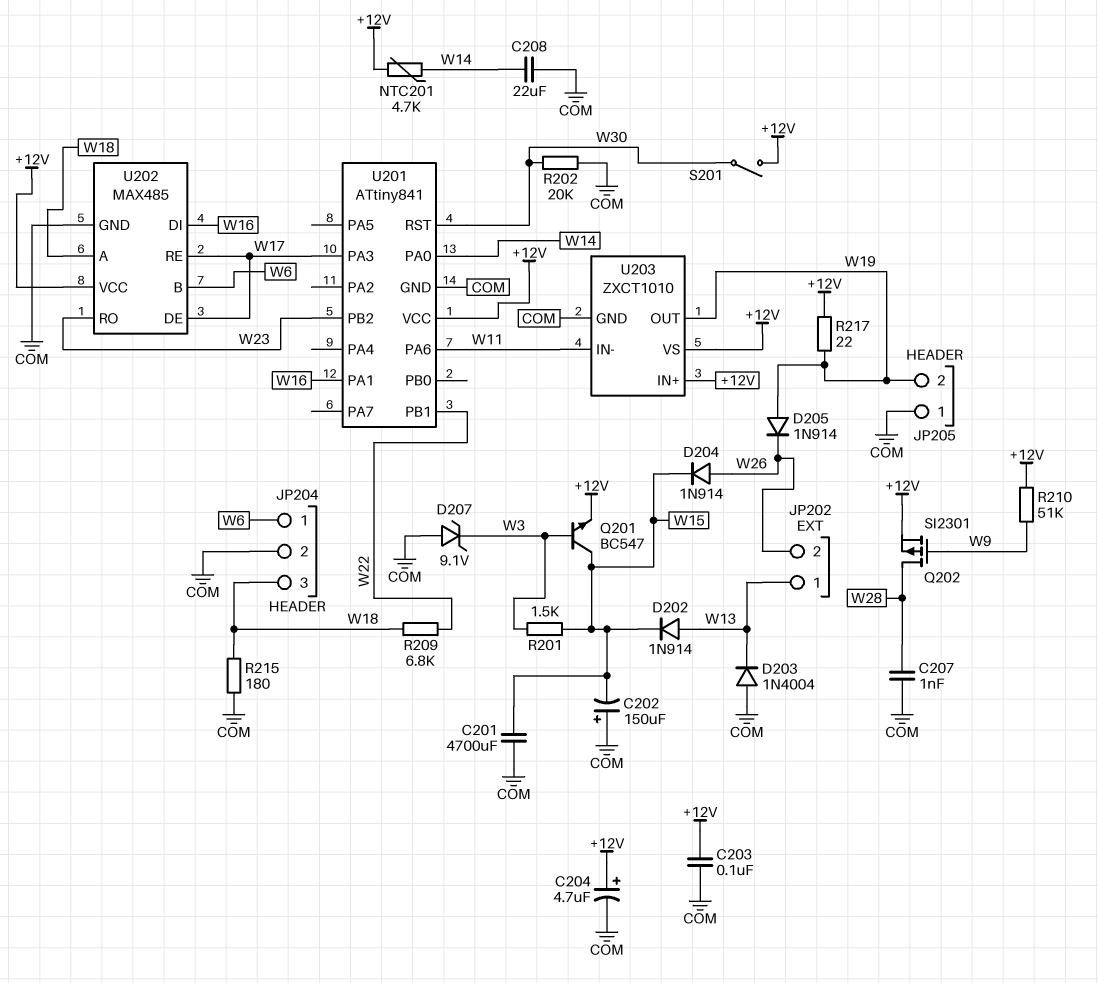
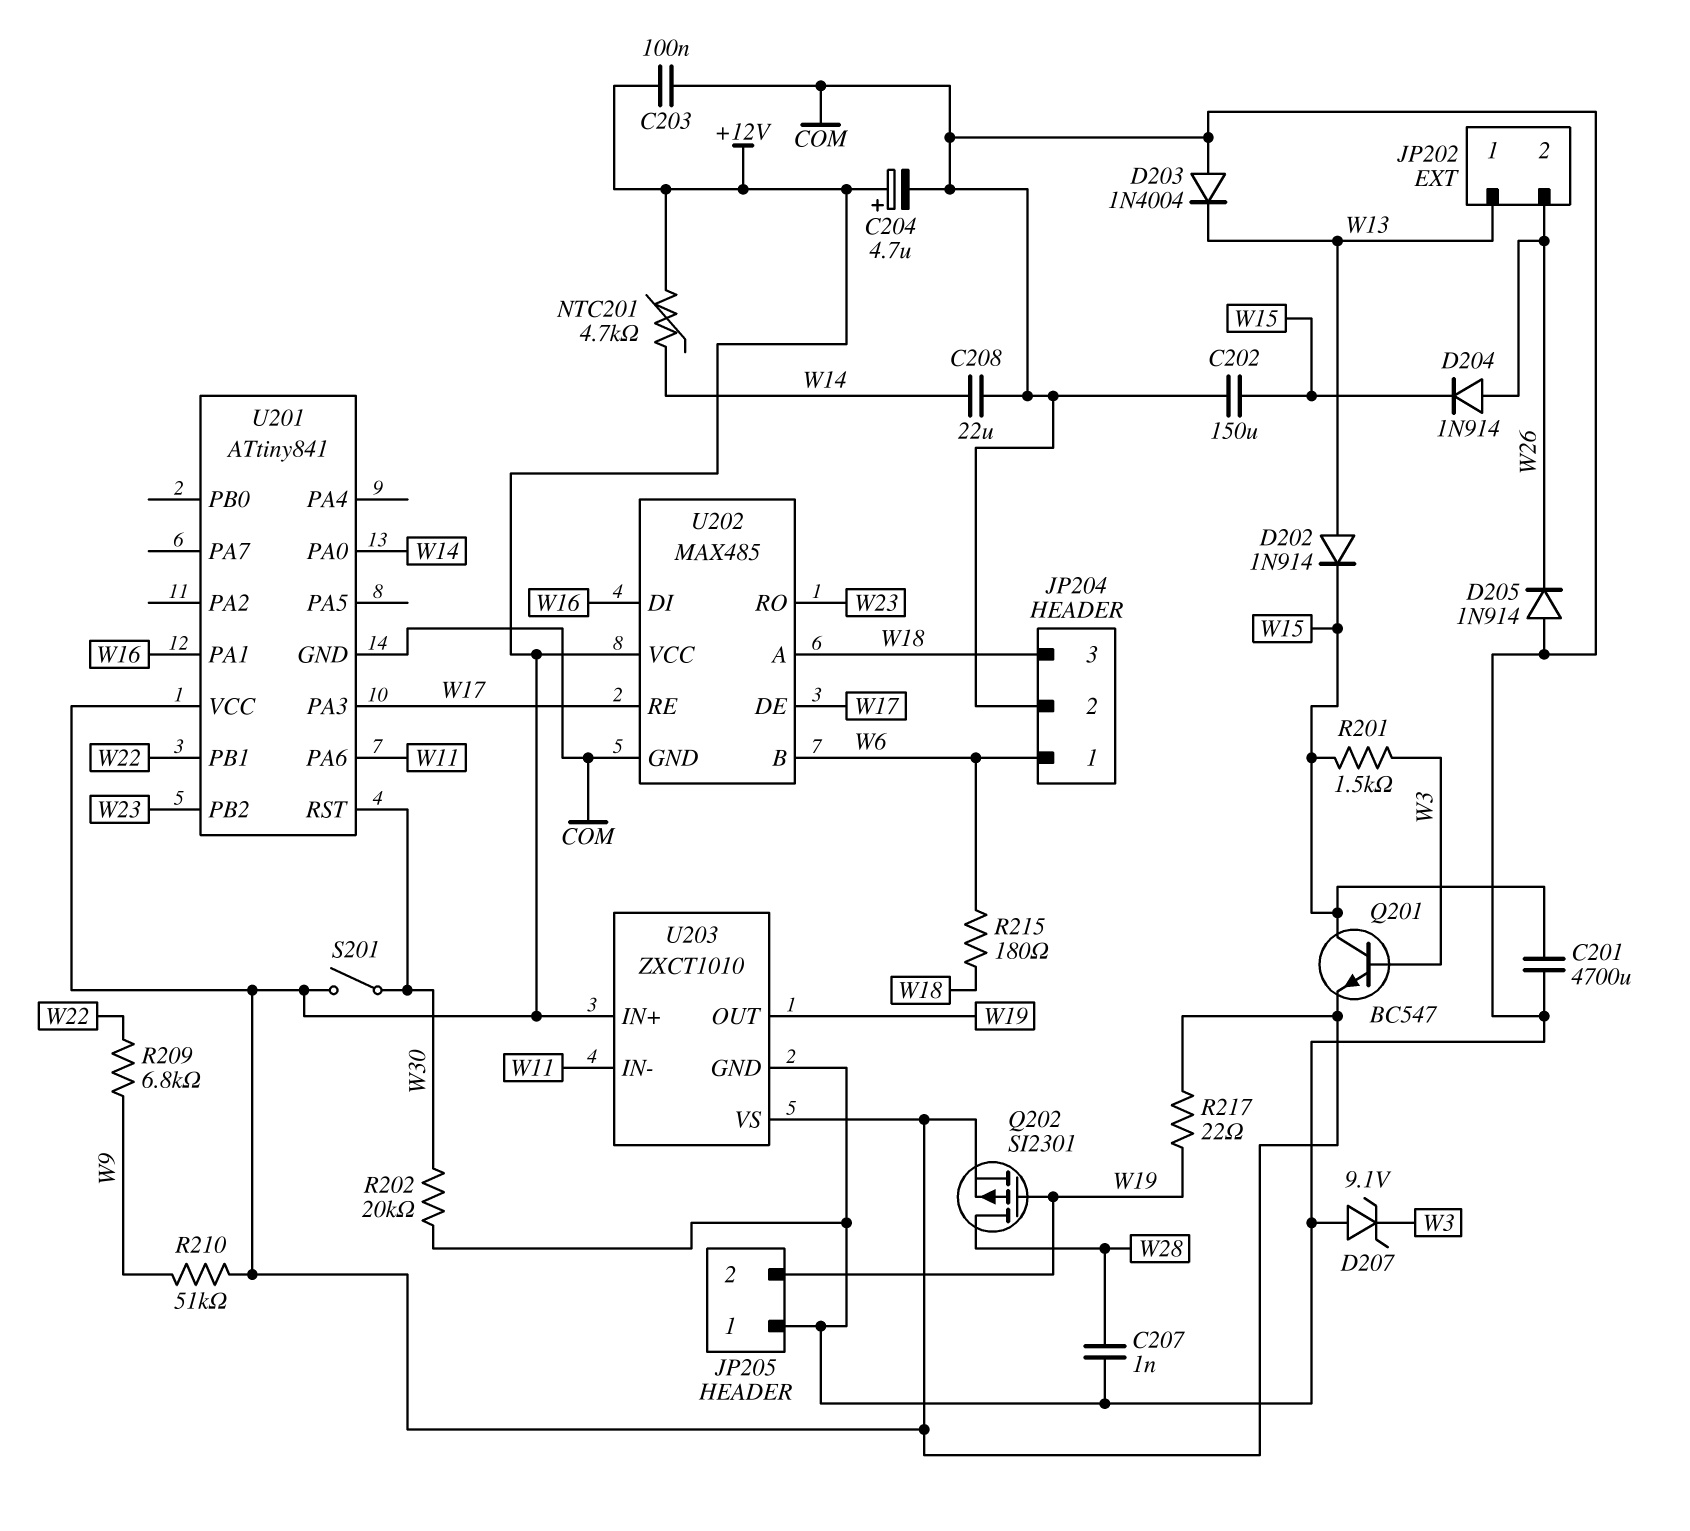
C202: 150uF (plus COM, minus W15) -> 150uF (COM, W15)
D205: diode 1N914 (A W19, K W26) -> diode 1N914 (A COM, K W26)
Q202: PMOS SI2301 (G W9, D W28, S +12V) -> PMOS SI2301 (G W19, D W28, S +12V)
R209: 6.8k (W18, W22) -> 6.8k (W9, W22)
R215: 180 (COM, W18) -> 180 (W6, W18)

